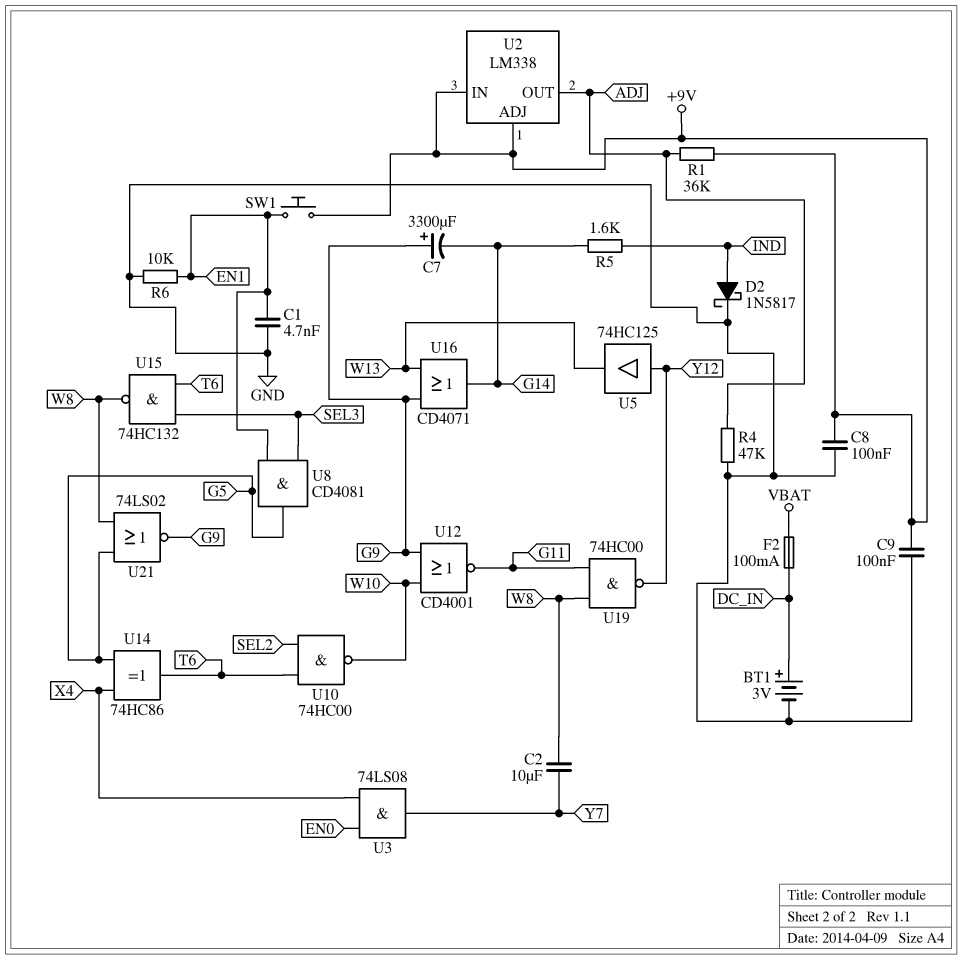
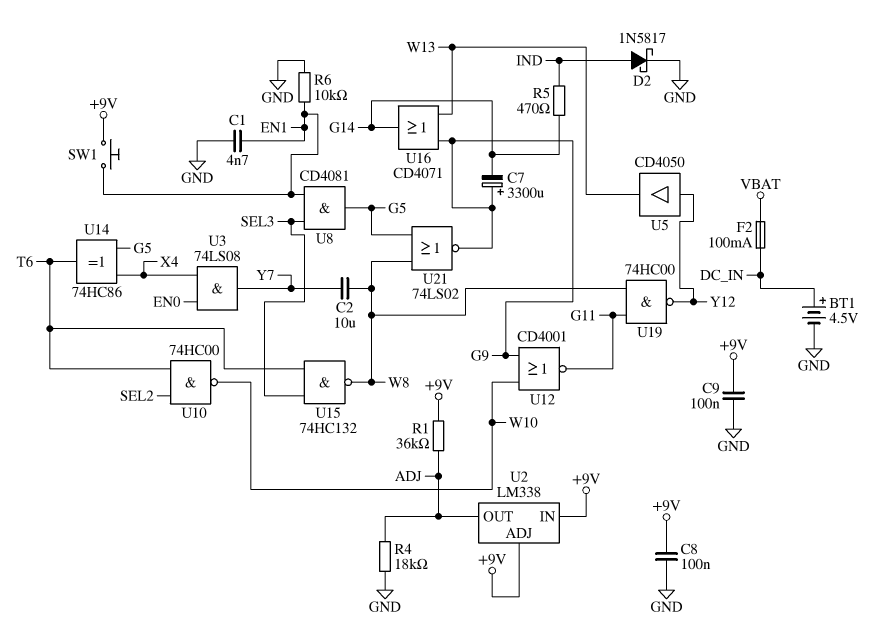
BT1: 3V (plus DC_IN, minus GND) -> 4.5V (plus DC_IN, minus GND)
R4: 47k (ADJ, GND) -> 18k (ADJ, GND)
R5: 1.6k (G14, IND) -> 470 (G14, IND)
U5: buffer 74HC125 (in Y12, out W13) -> buffer CD4050 (in Y12, out W13)

